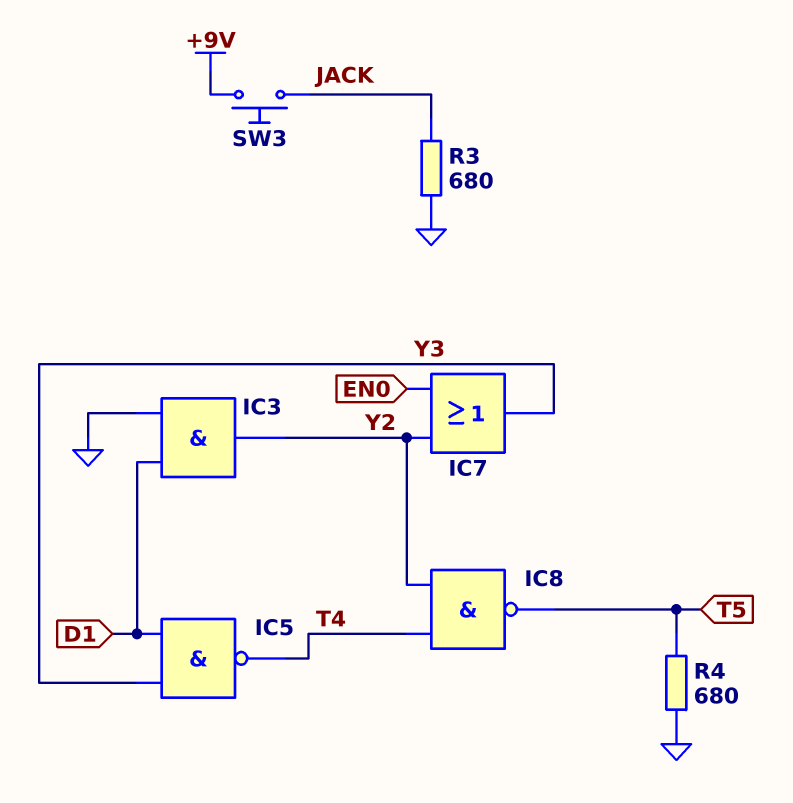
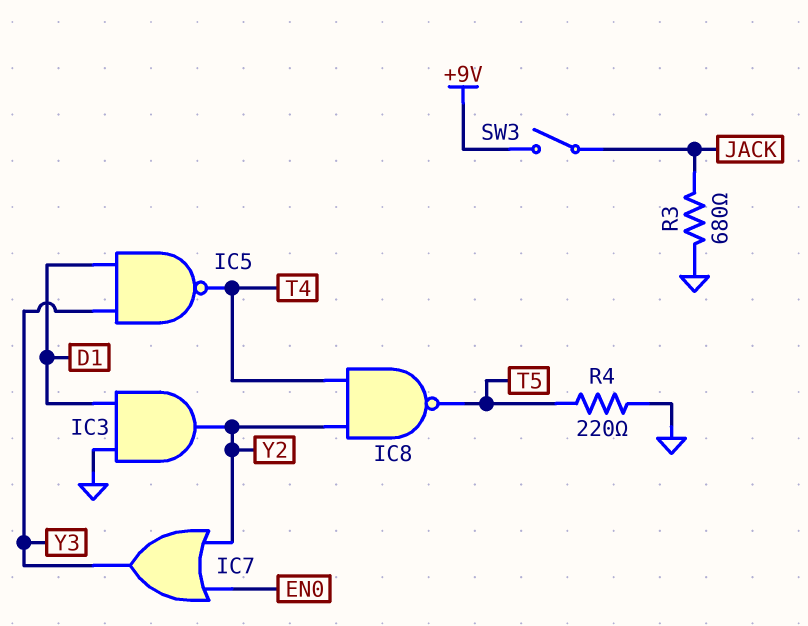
R4: 680 (GND, T5) -> 220 (GND, T5)
SW3: button (+9V, JACK) -> switch (+9V, JACK)

